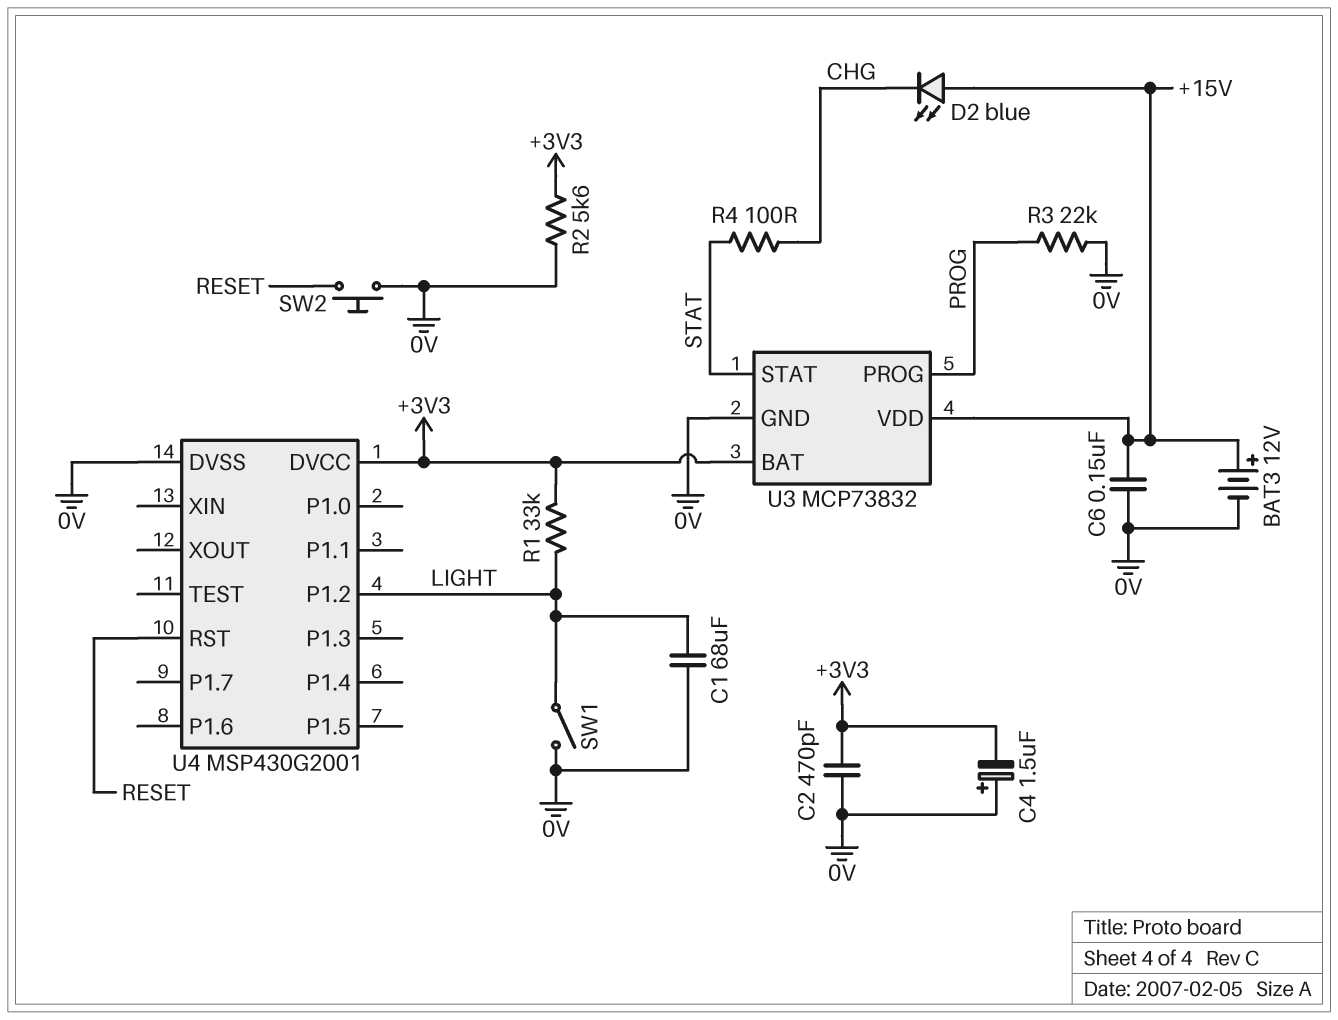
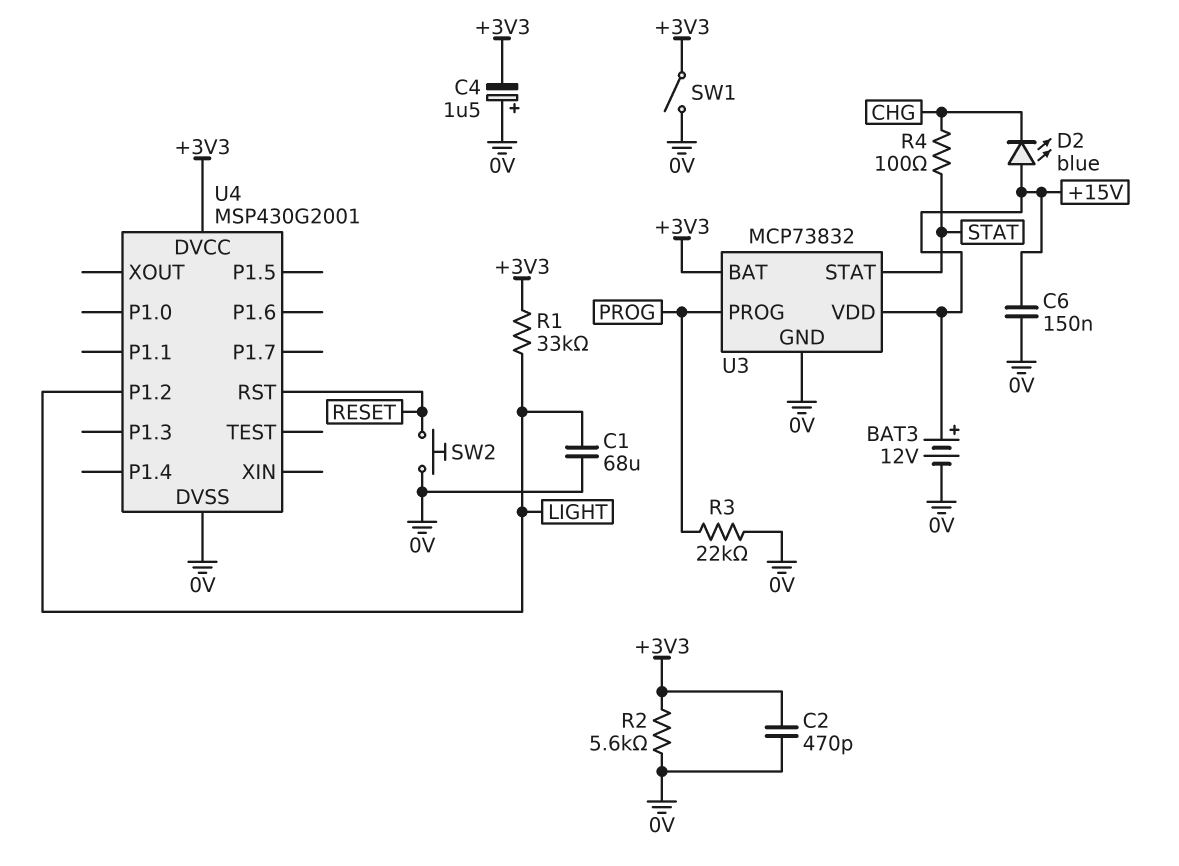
SW1: switch (0V, LIGHT) -> switch (+3V3, 0V)

